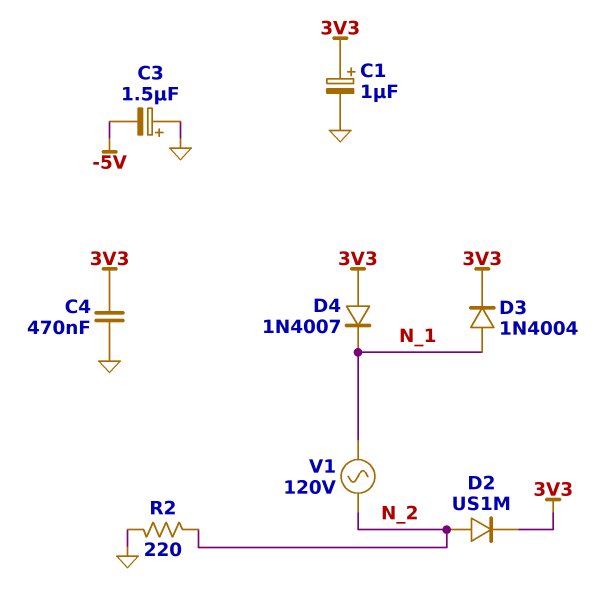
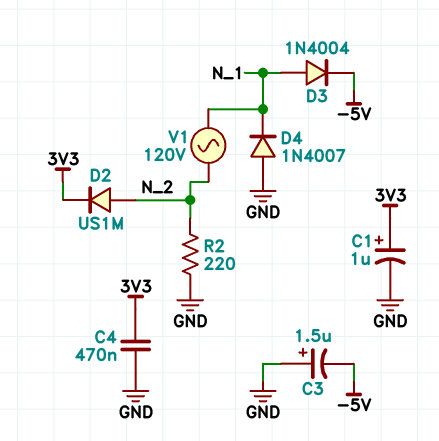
D3: diode 1N4004 (A N_1, K 3V3) -> diode 1N4004 (A N_1, K -5V)
D4: diode 1N4007 (A 3V3, K N_1) -> diode 1N4007 (A GND, K N_1)

